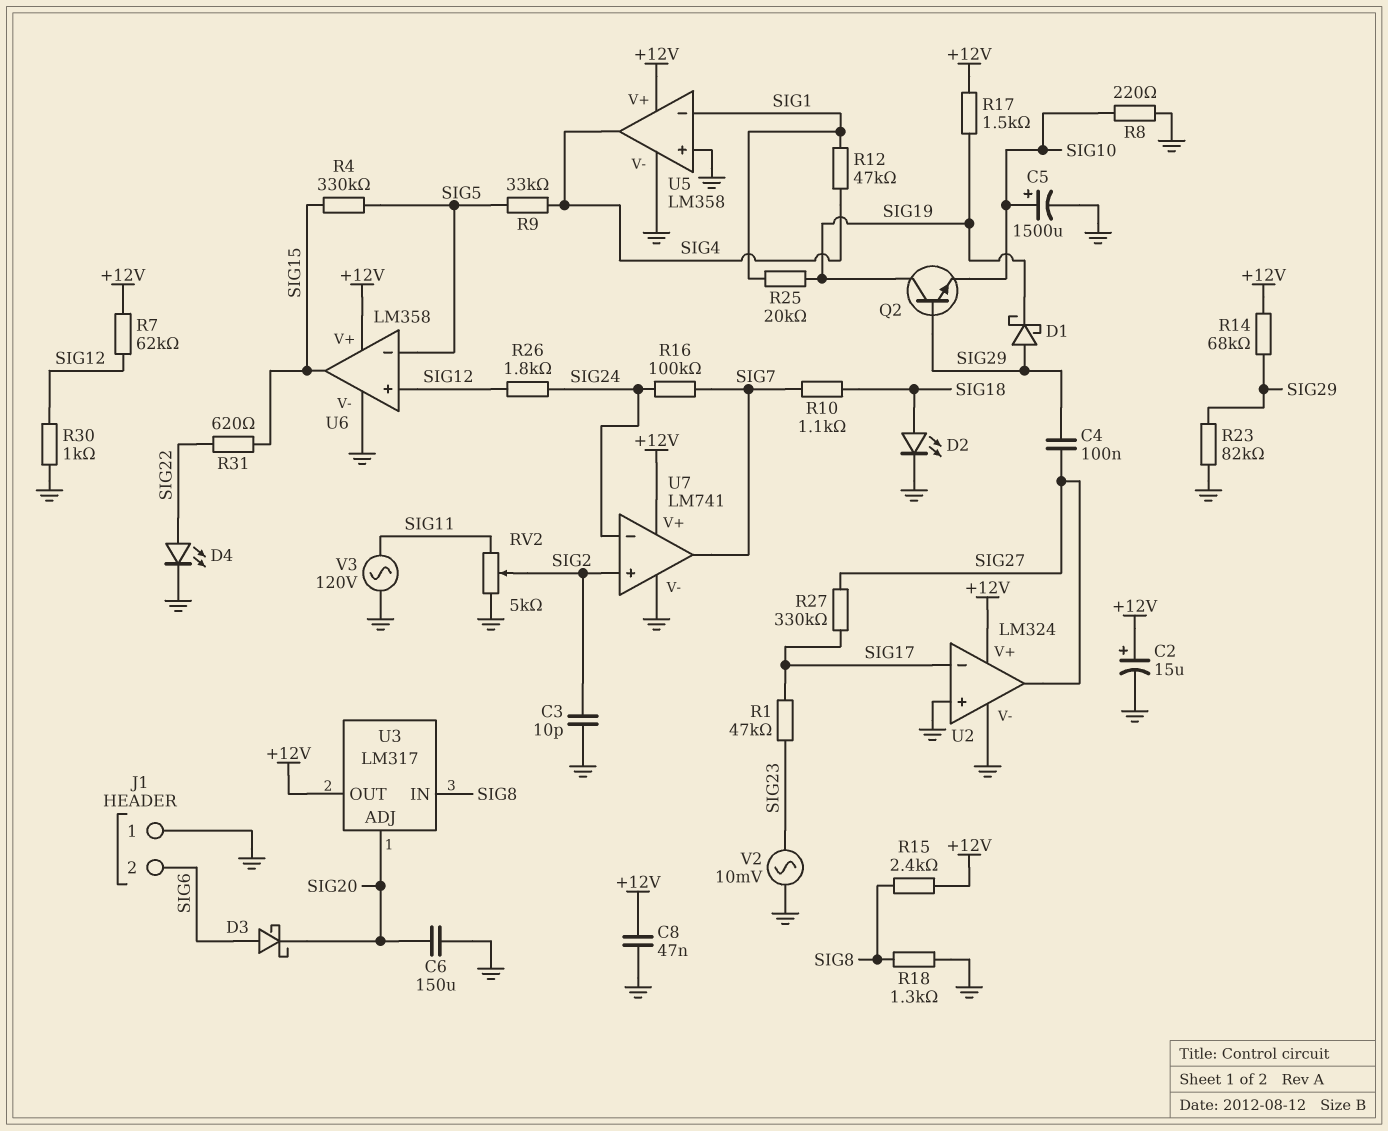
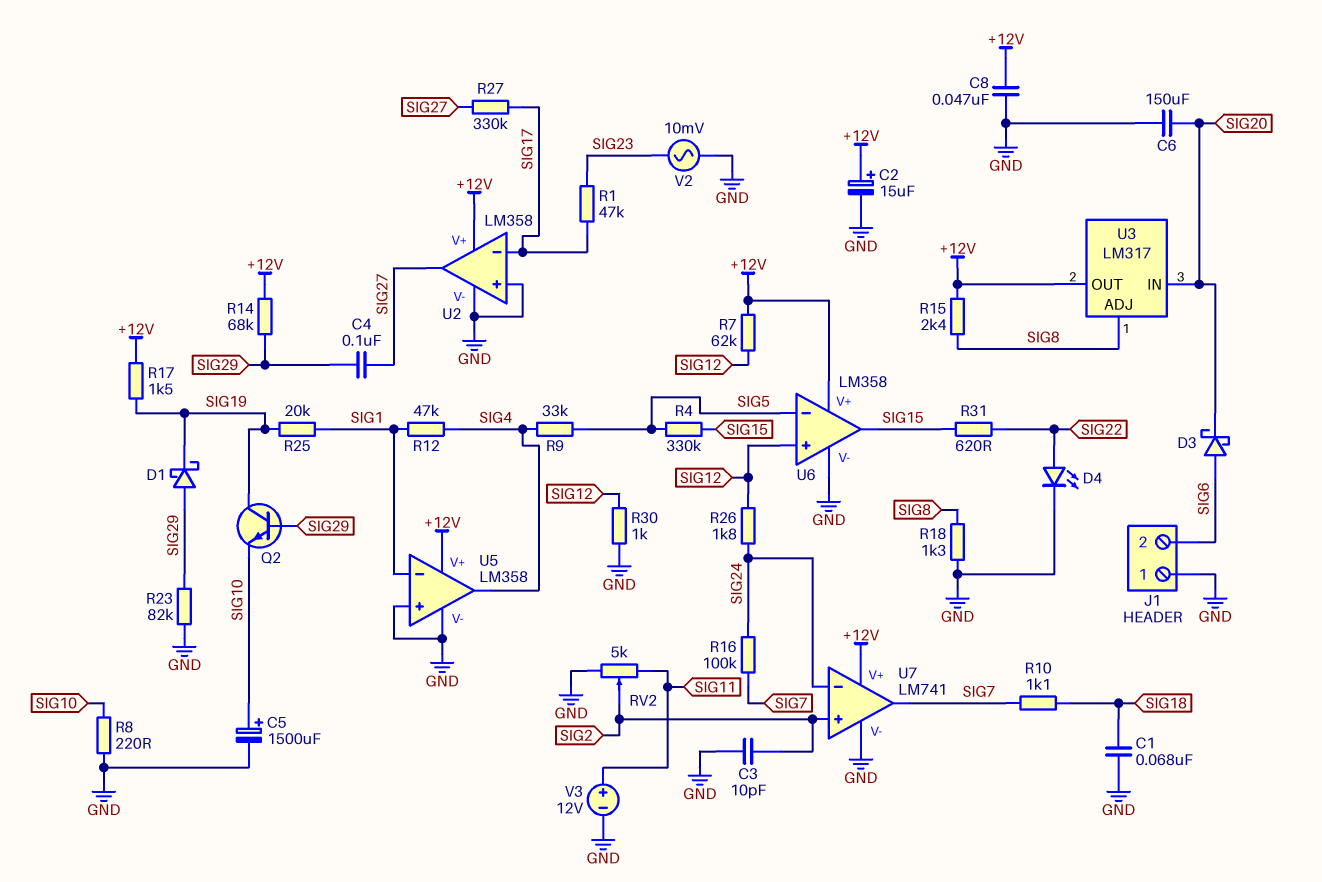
C1: none -> 68nF (GND, SIG18)
D2: LED (A SIG18, K GND) -> none
U2: LM324 -> LM358
U3 pin ADJ: SIG20 -> SIG8
U3 pin IN: SIG8 -> SIG20
V3: AC 120V (GND, SIG11) -> 12V (plus SIG11, minus GND)

